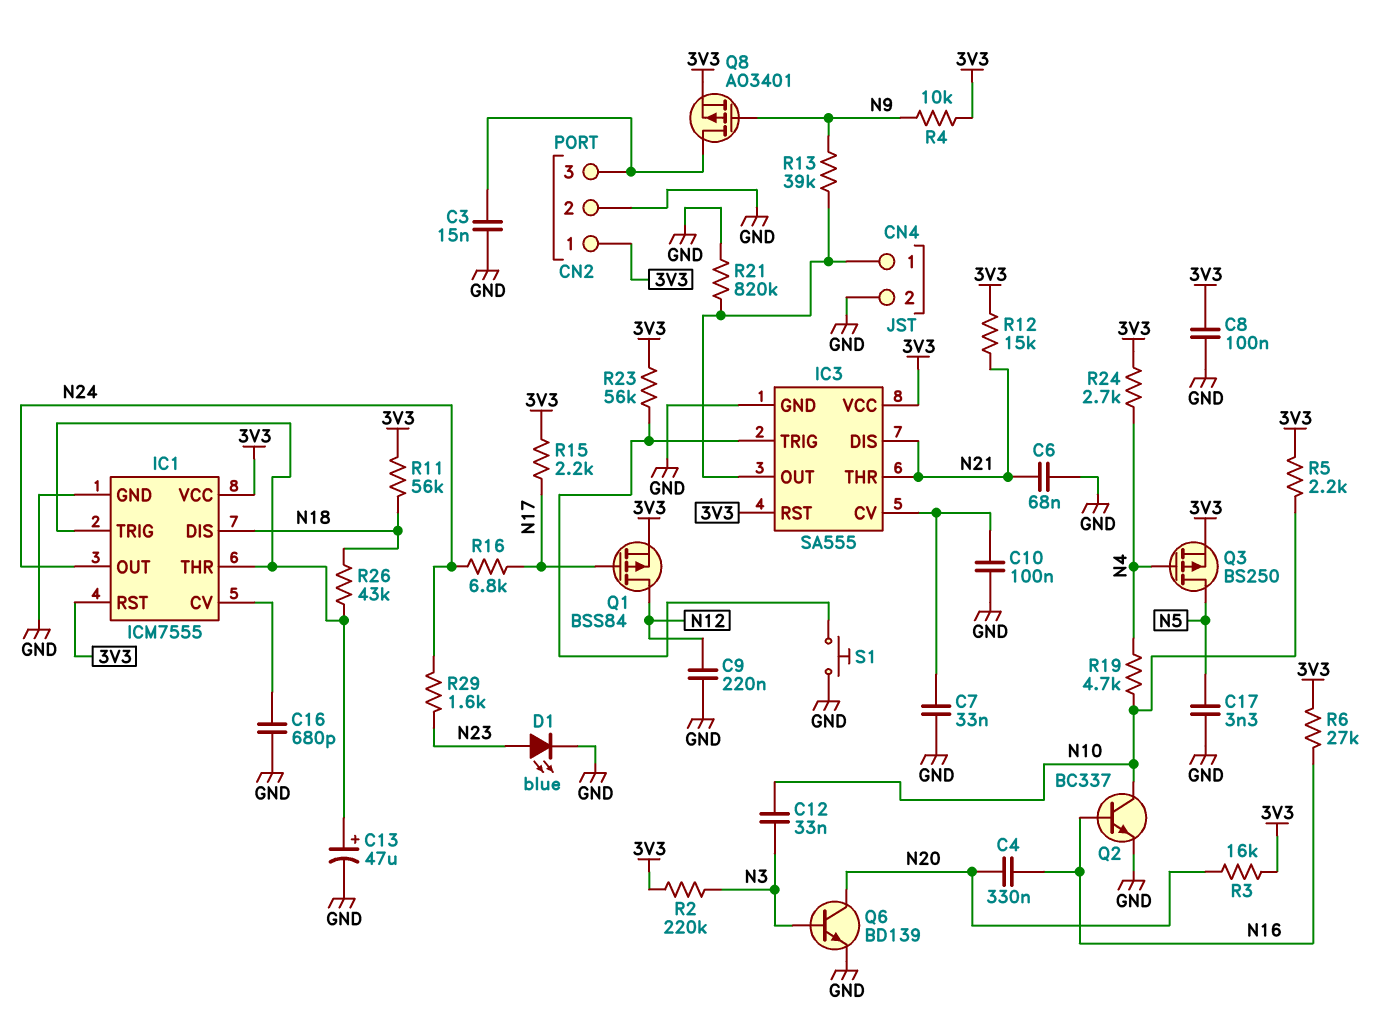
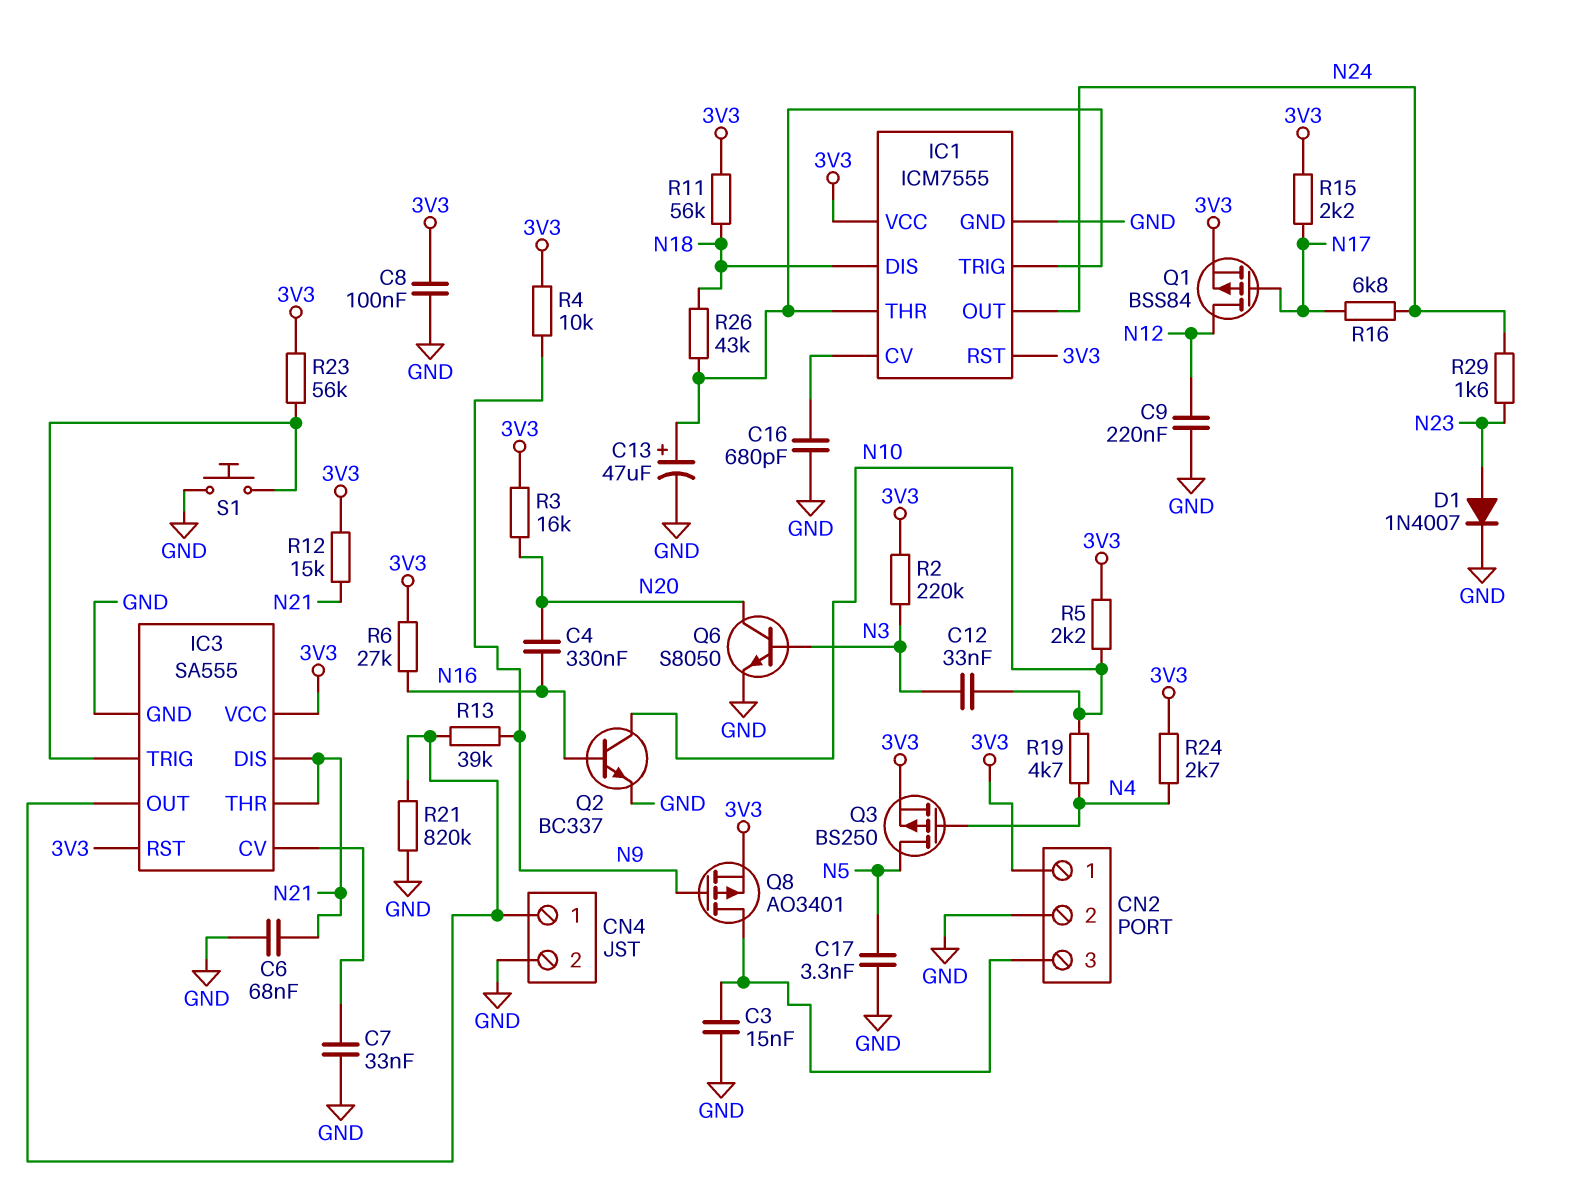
C10: 100nF (GND, IC3/CV) -> none
D1: LED blue (A N23, K GND) -> diode 1N4007 (A N23, K GND)
Q6: NPN BD139 (B N3, C N20, E GND) -> NPN S8050 (B N3, C N20, E GND)

